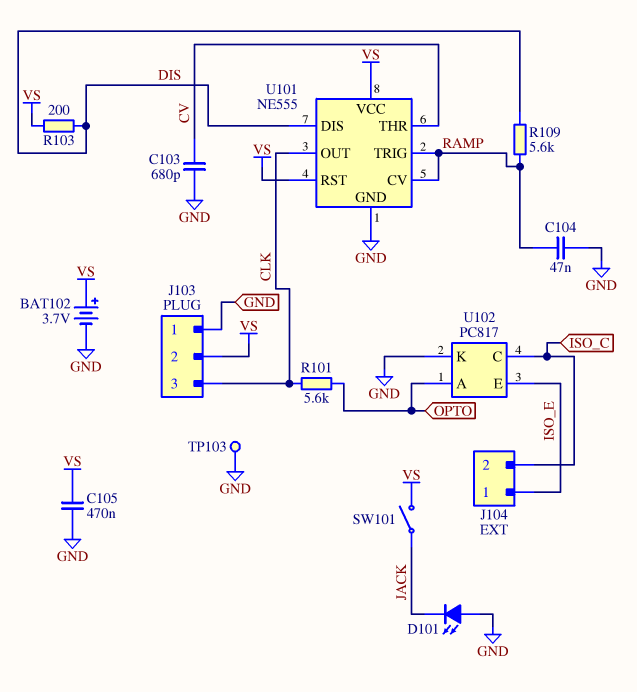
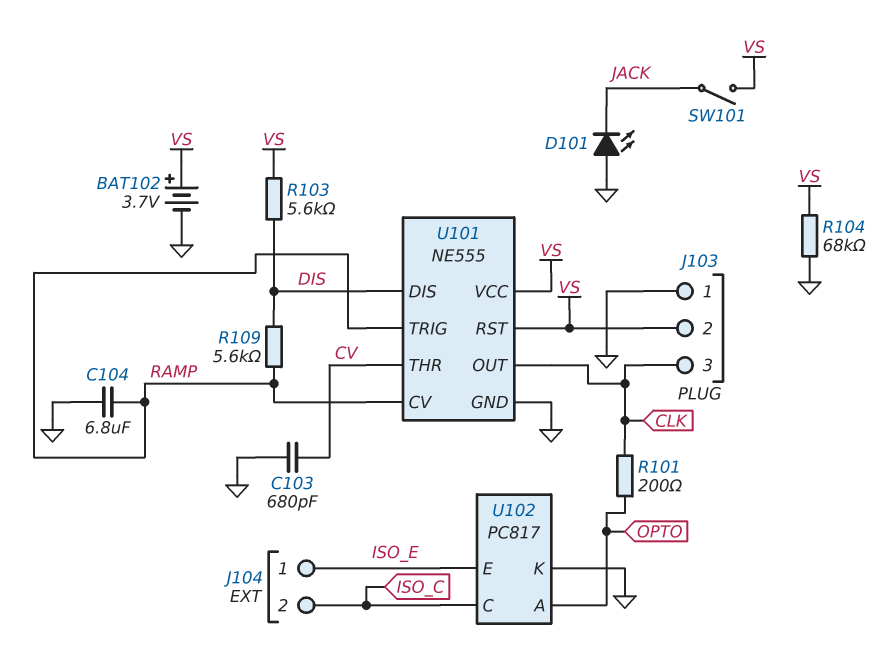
C104: 47nF (GND, RAMP) -> 6.8uF (GND, RAMP)
C105: 470nF (GND, VS) -> none
R101: 5.6k (CLK, OPTO) -> 200 (CLK, OPTO)
R103: 200 (DIS, VS) -> 5.6k (DIS, VS)
R104: none -> 68k (GND, VS)
TP103: test point (GND) -> none

